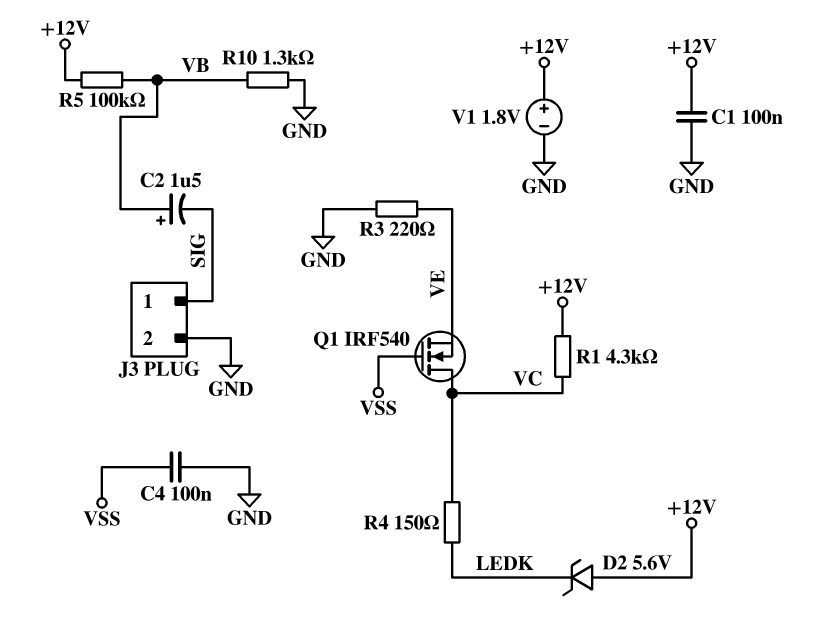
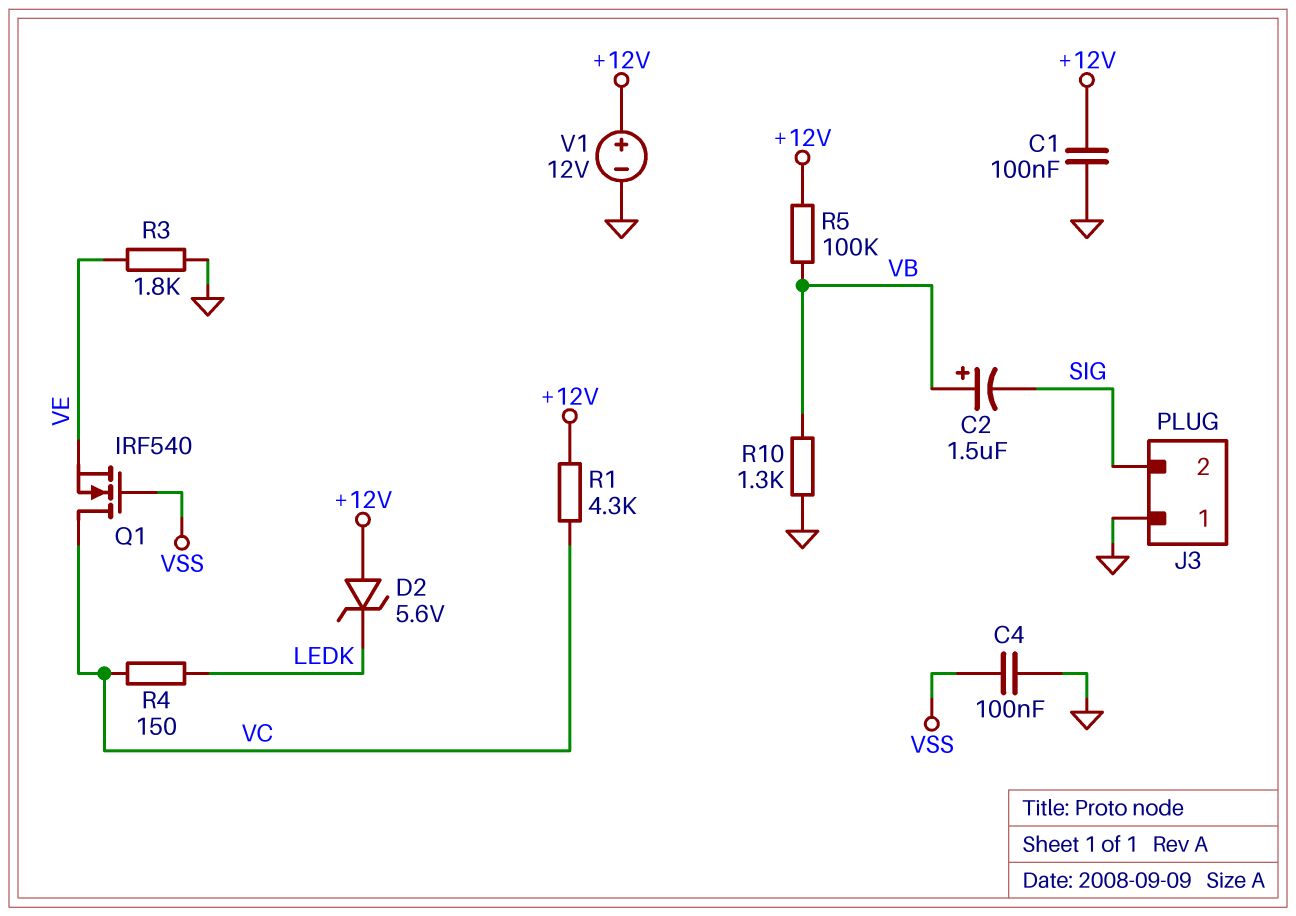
J3 pin 1: SIG -> GND
J3 pin 2: GND -> SIG
R3: 220 (GND, VE) -> 1.8k (GND, VE)
V1: 1.8V (plus +12V, minus GND) -> 12V (plus +12V, minus GND)

